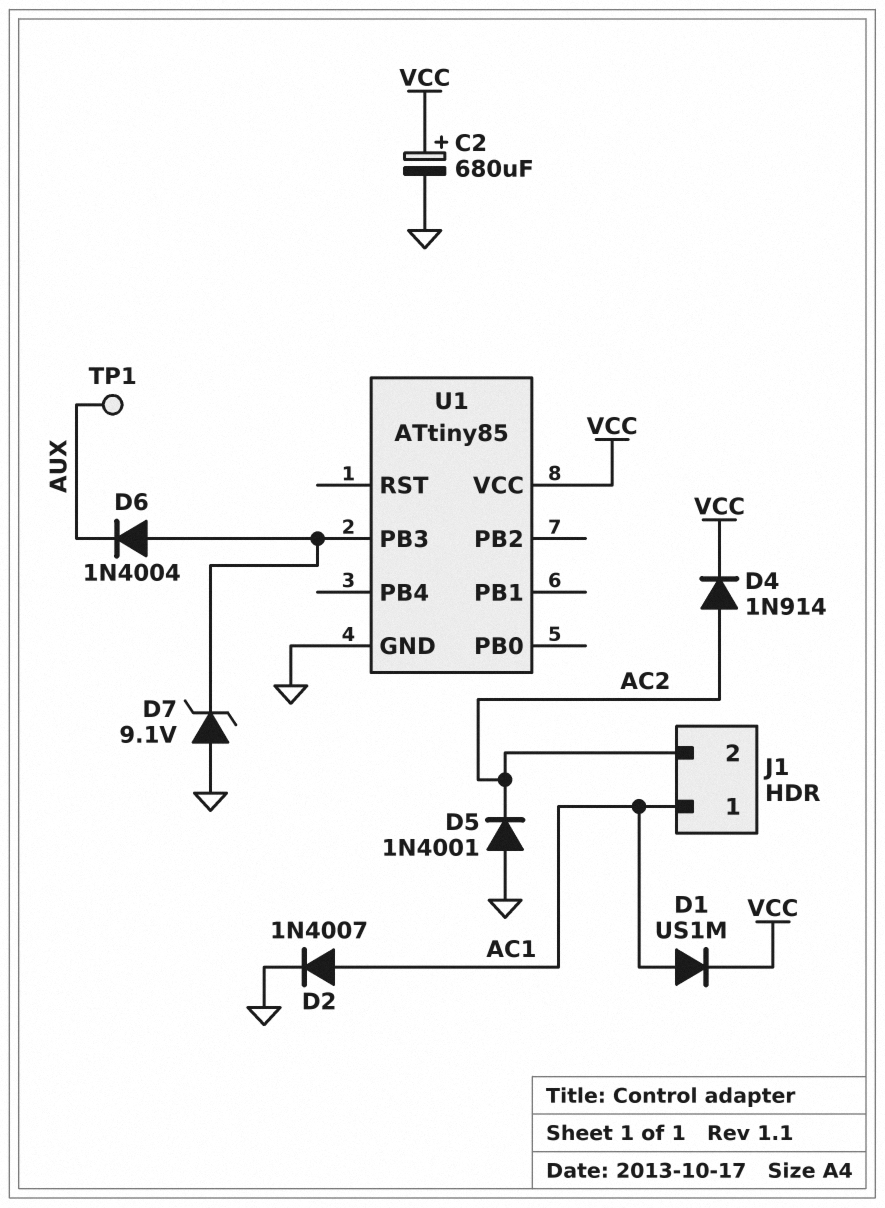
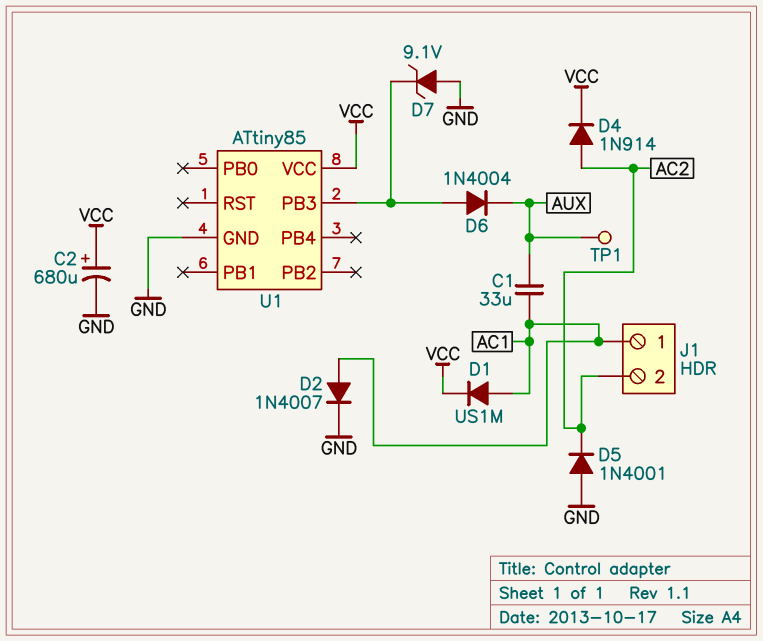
C1: none -> 33uF (AC1, AUX)

